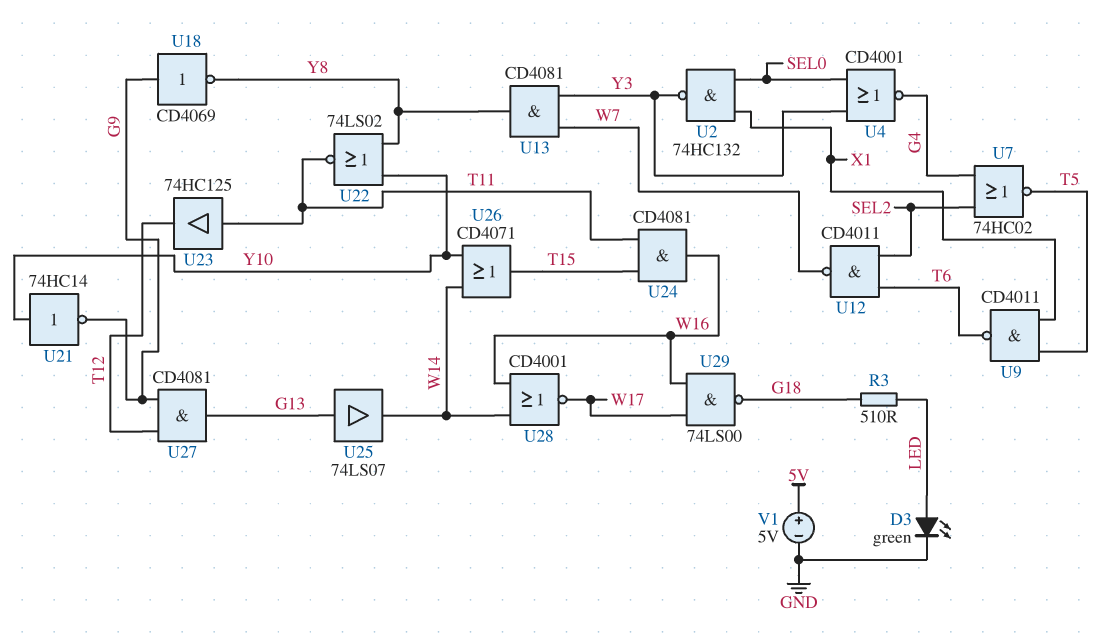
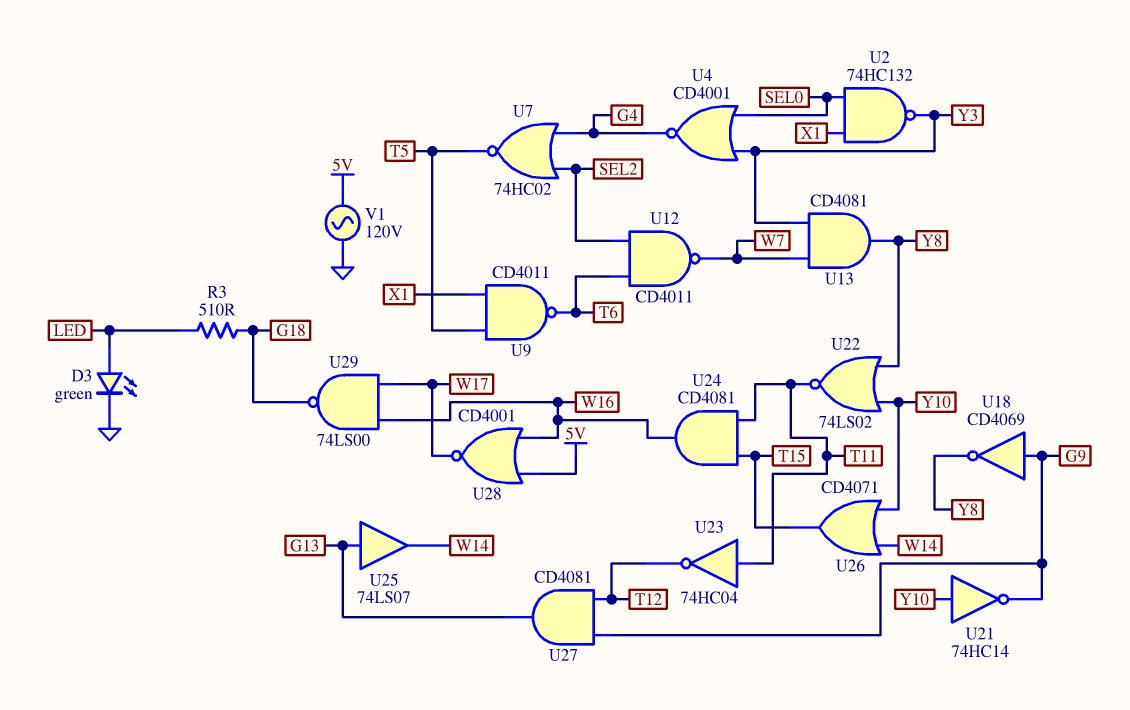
U23: buffer 74HC125 (in T11, out T12) -> NOT 74HC04 (in T11, out T12)
U28: NOR CD4001 (in W14, in W16, out W17) -> NOR CD4001 (in 5V, in W16, out W17)
V1: 5V (plus 5V, minus GND) -> AC 120V (5V, GND)

